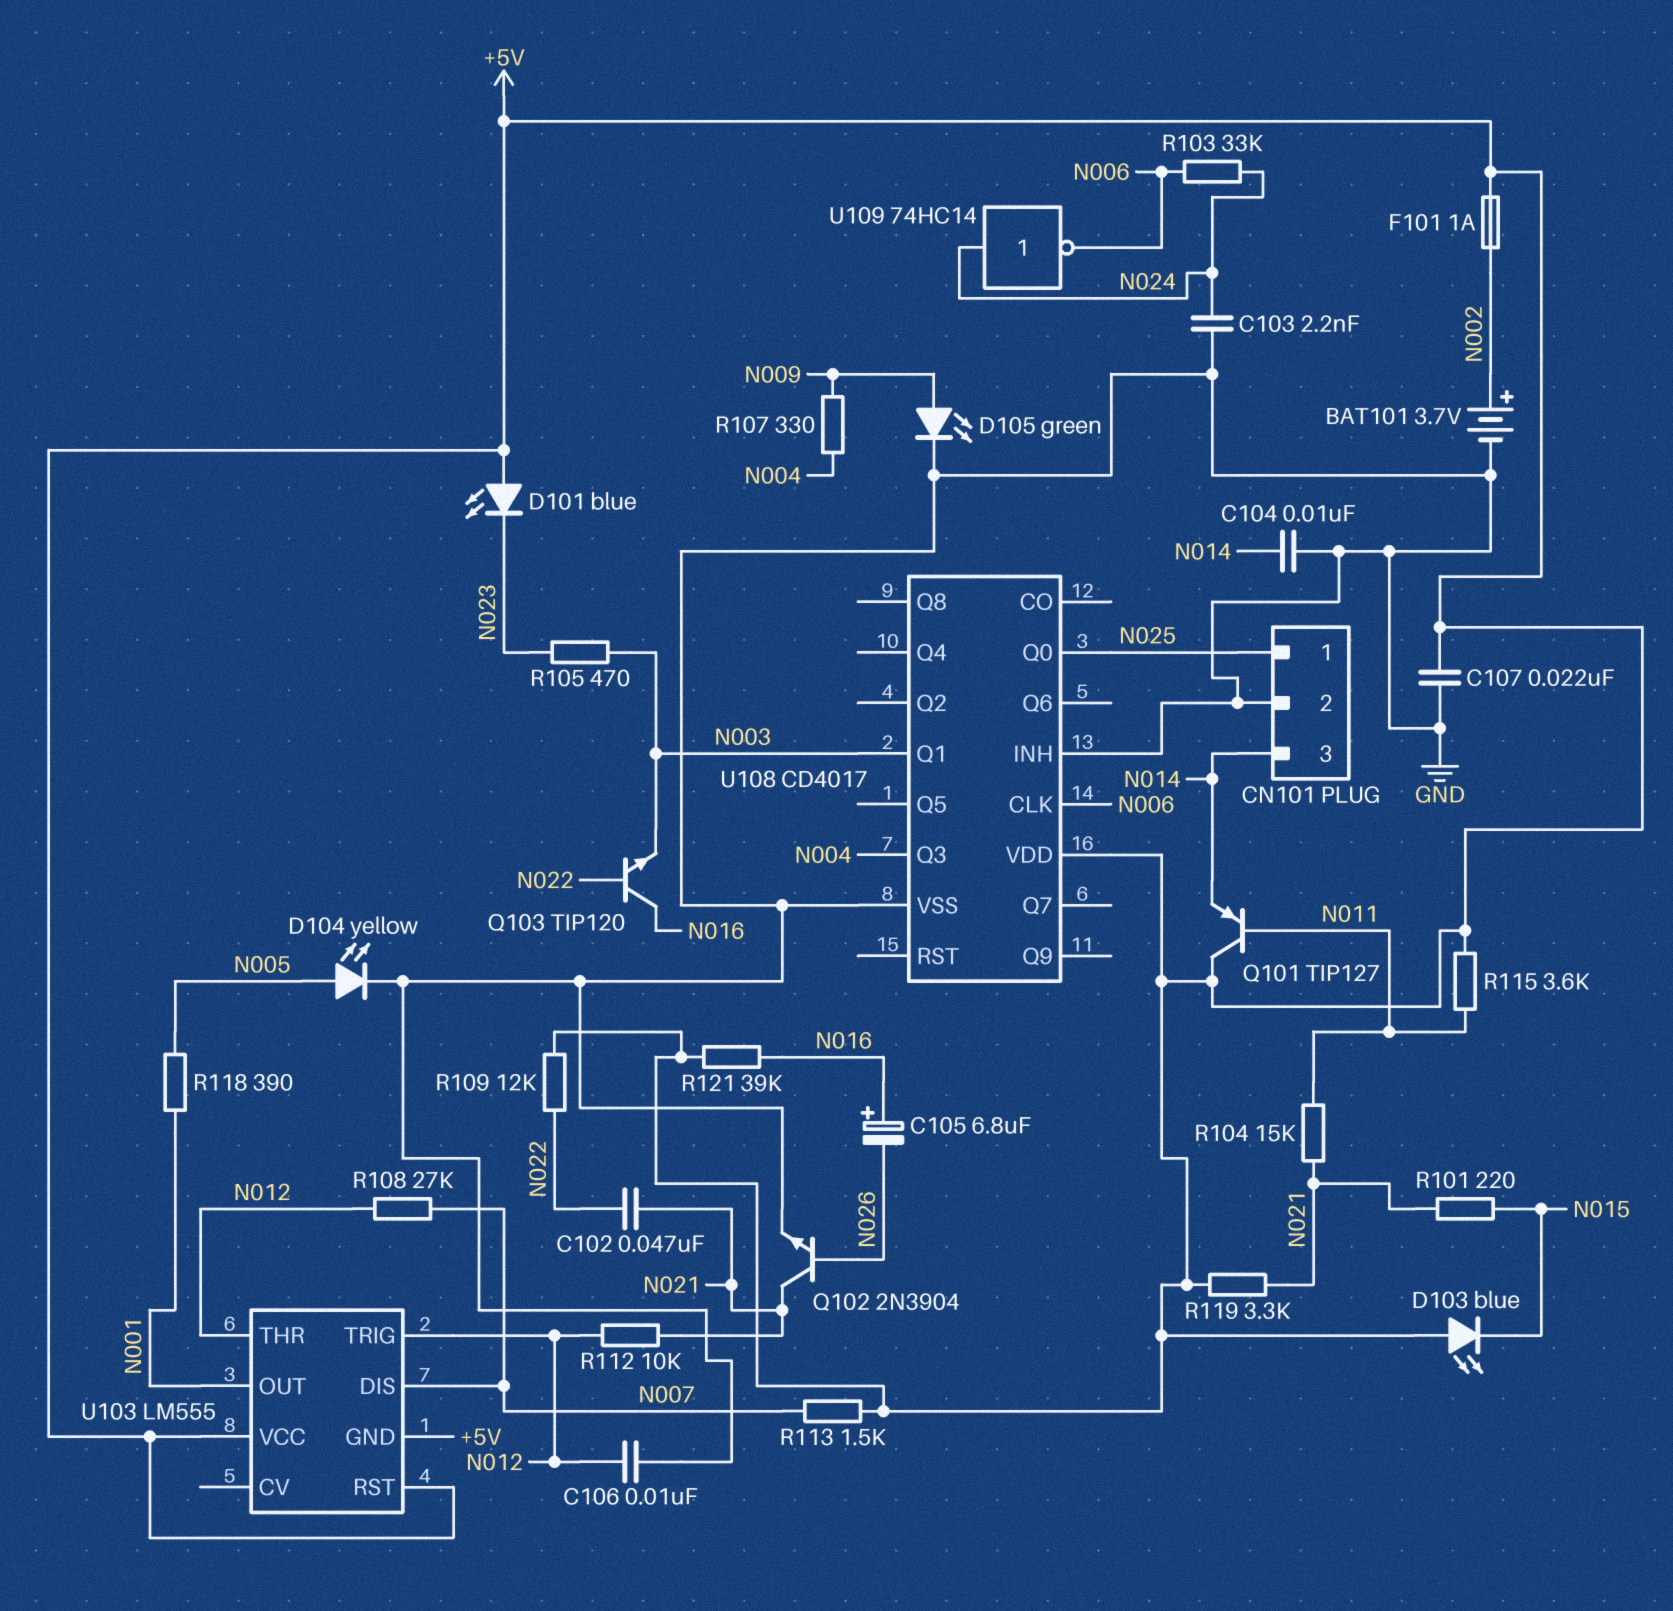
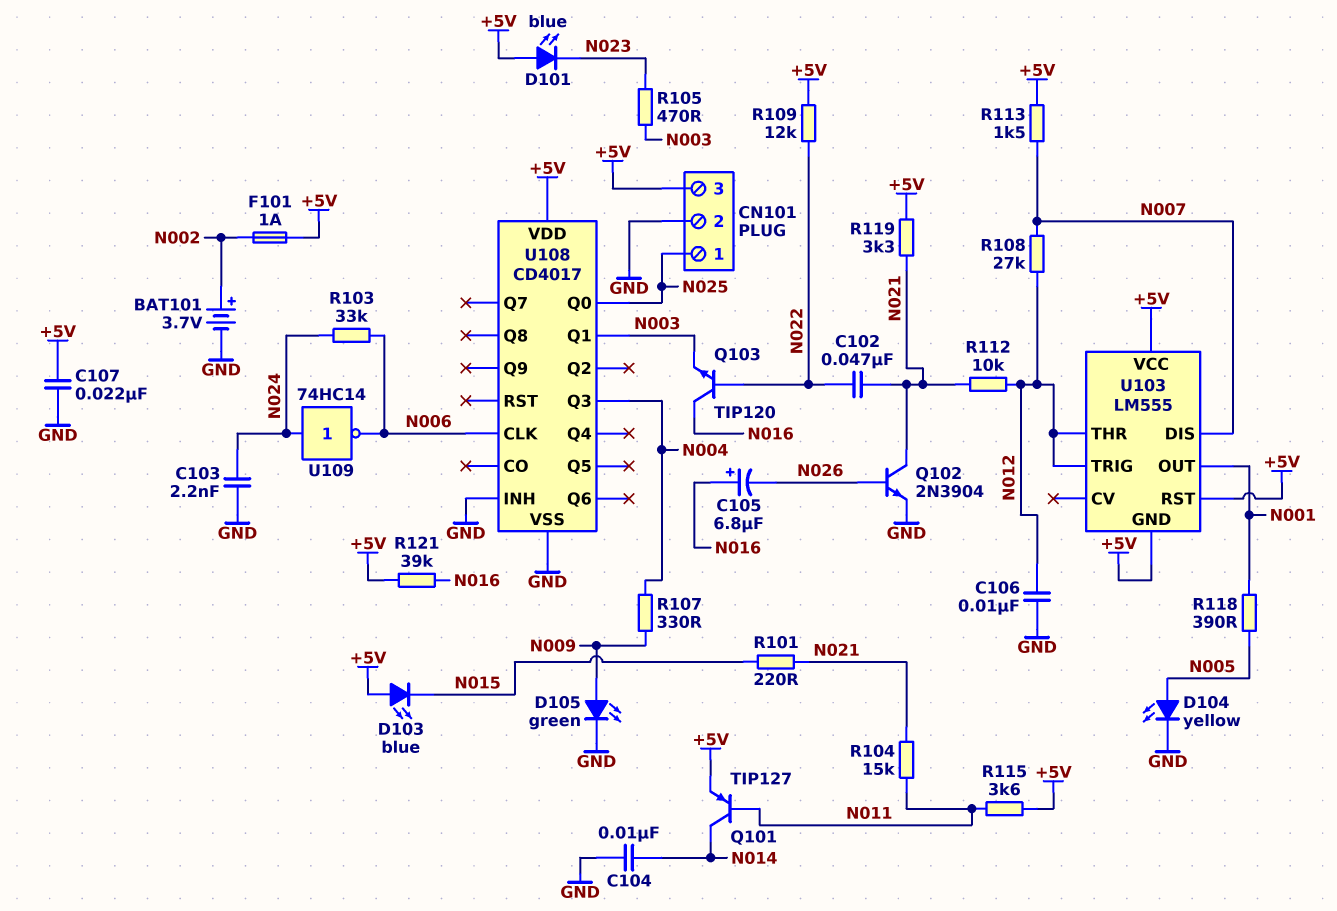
CN101 pin 3: N014 -> +5V
Q101: PNP TIP127 (B N011, C +5V, E N014) -> PNP TIP127 (B N011, C N014, E +5V)

